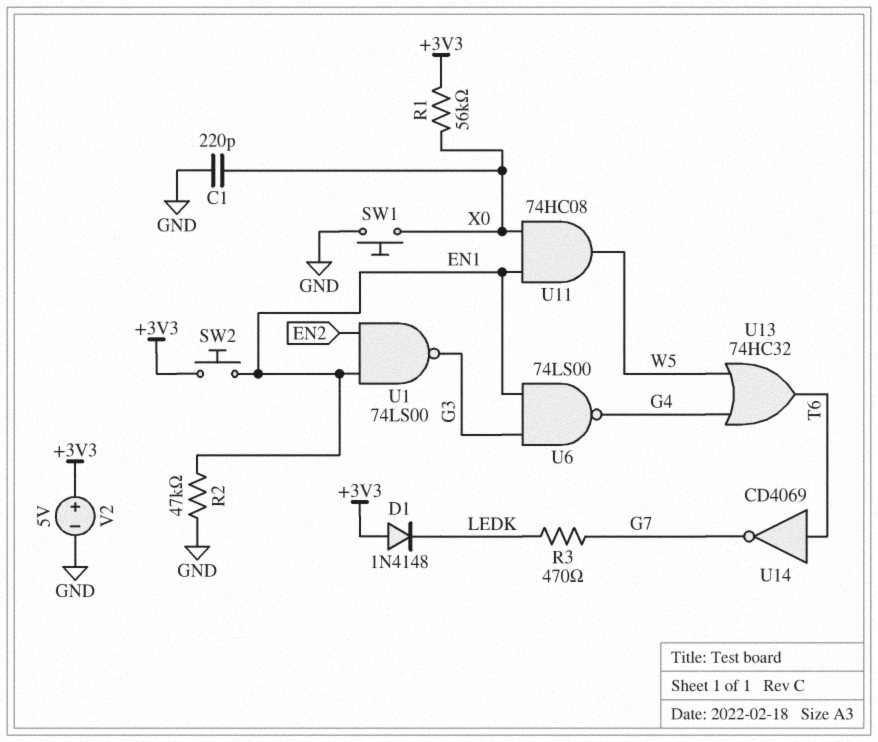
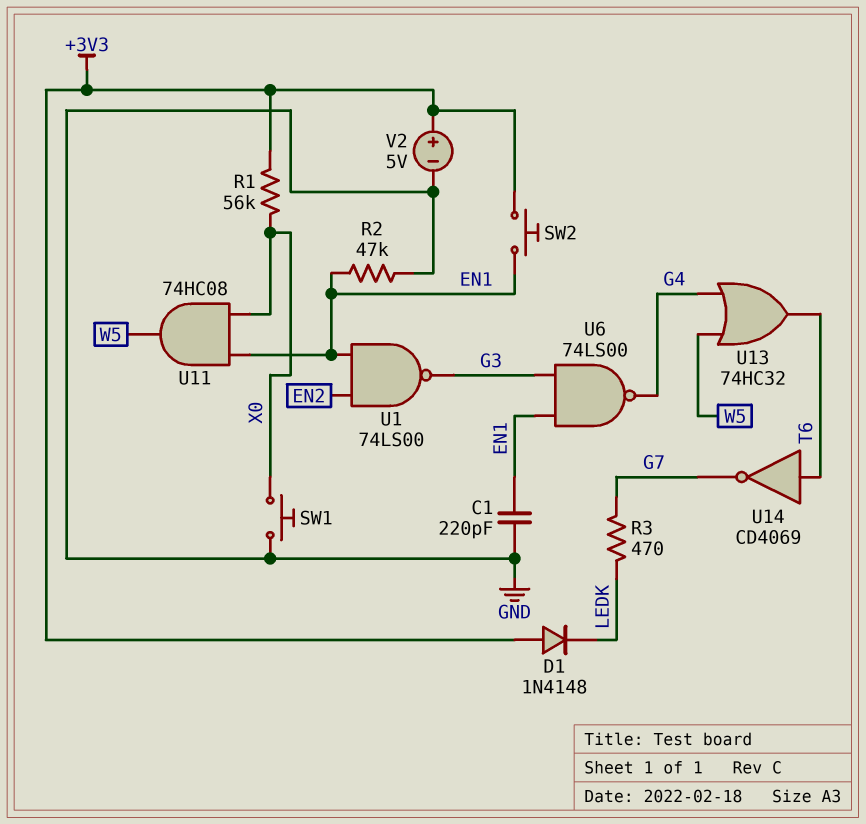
C1: 220pF (GND, X0) -> 220pF (EN1, GND)

